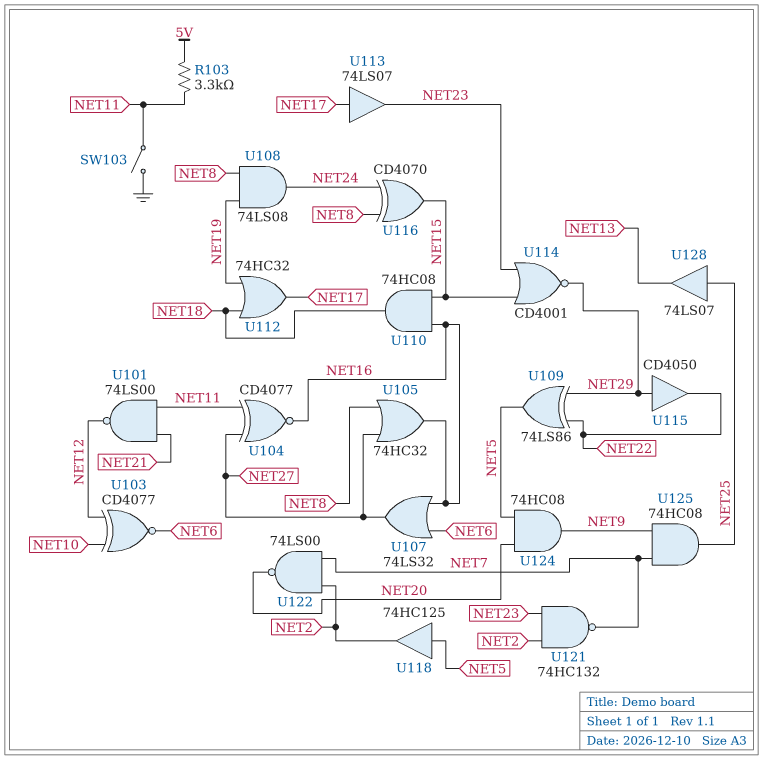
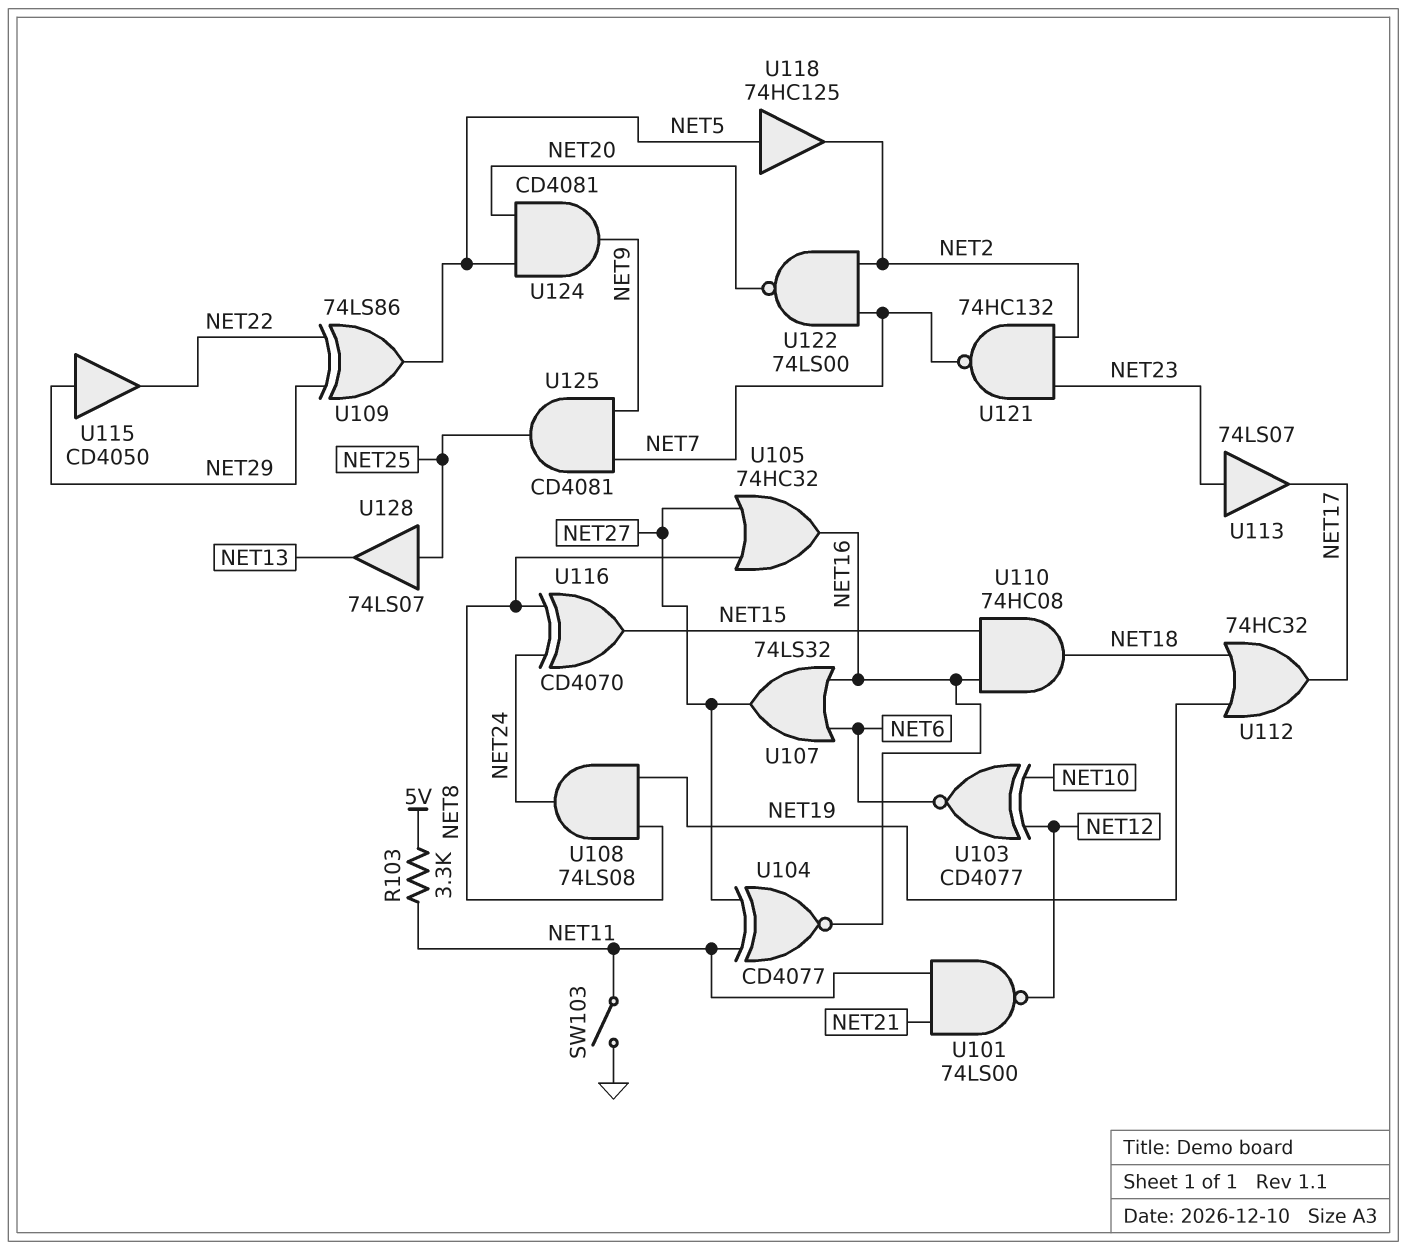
U113: buffer 74LS07 (in NET17, out NET23) -> buffer 74LS07 (in NET23, out NET17)
U114: NOR CD4001 (in NET15, in NET23, out NET29) -> none
U124: AND 74HC08 (in NET5, in NET20, out NET9) -> AND CD4081 (in NET5, in NET20, out NET9)
U125: AND 74HC08 (in NET7, in NET9, out NET25) -> AND CD4081 (in NET7, in NET9, out NET25)

